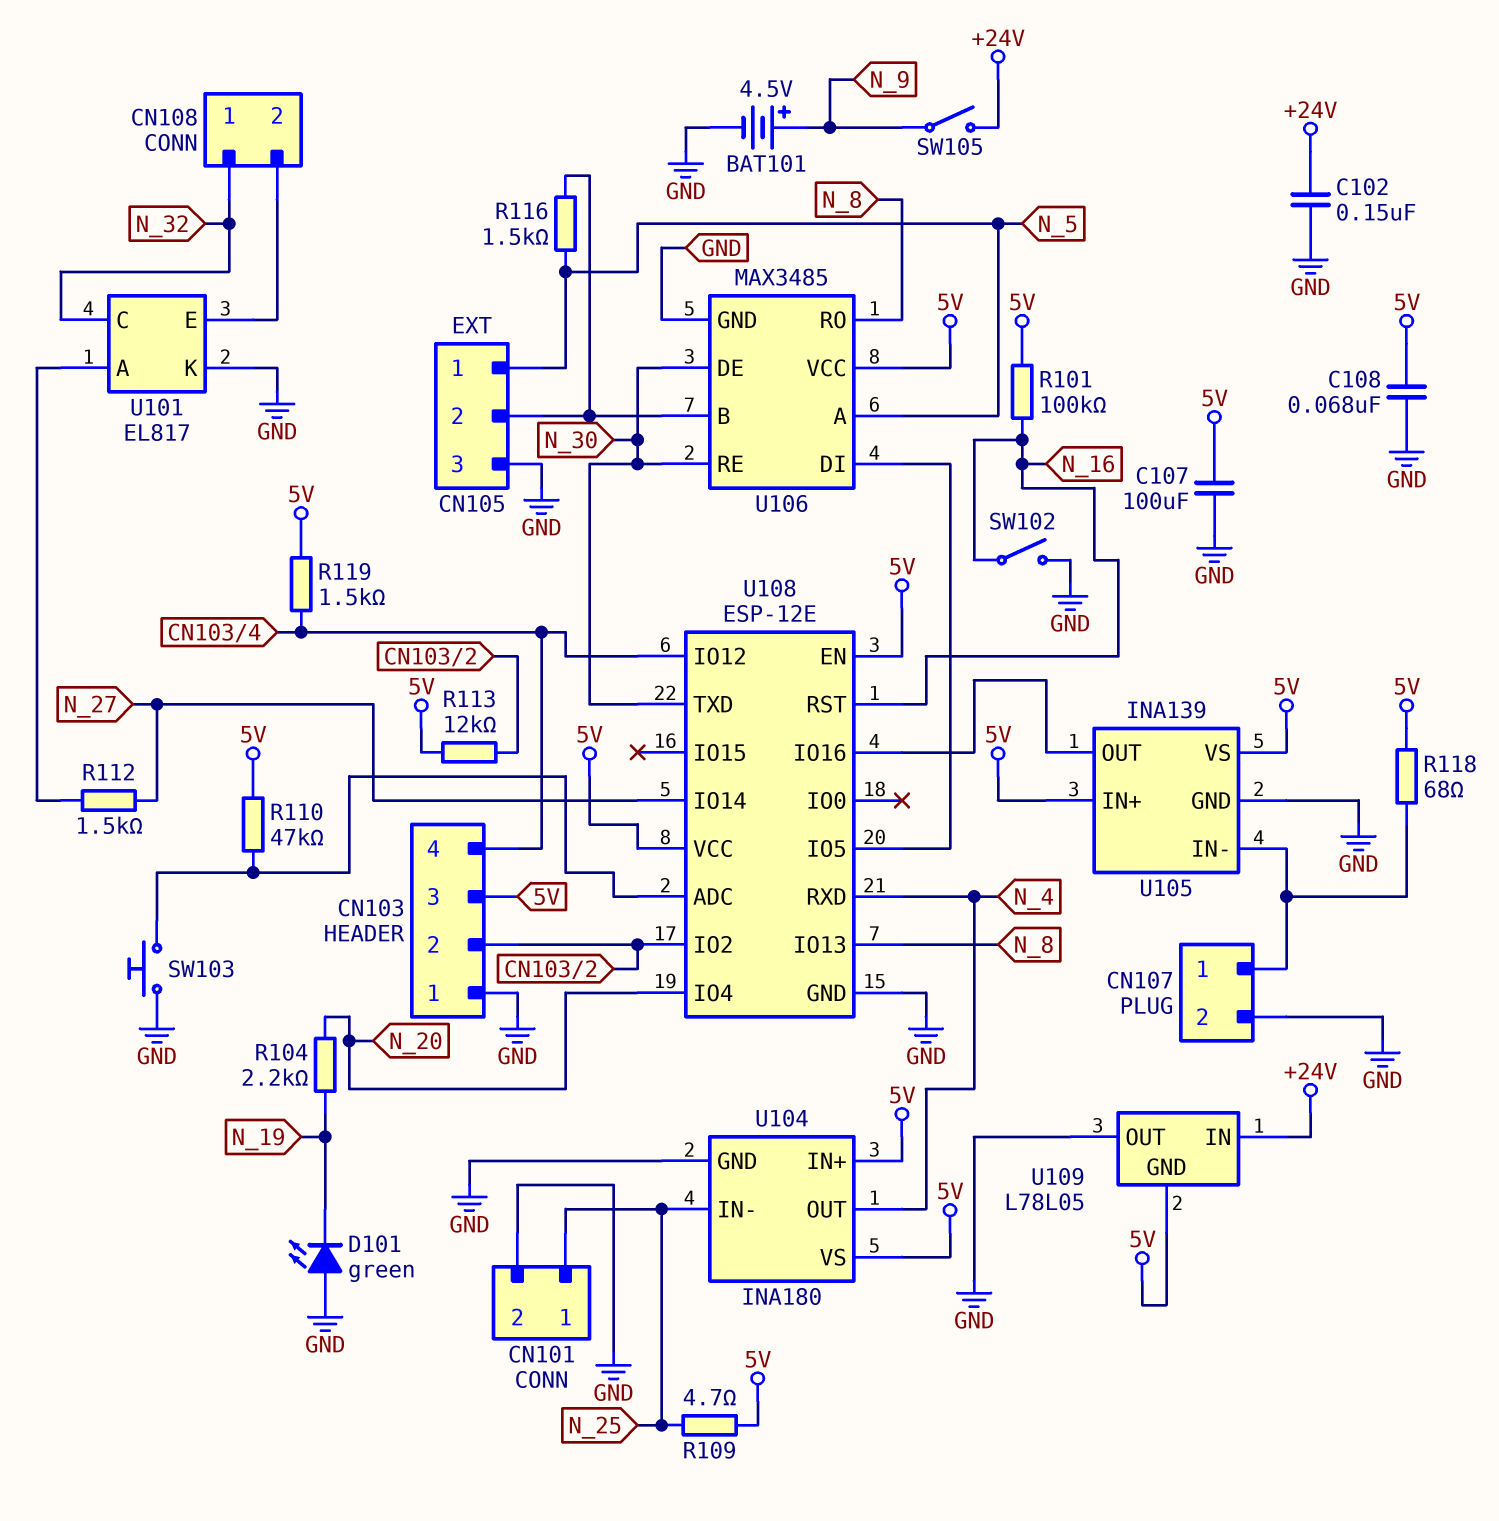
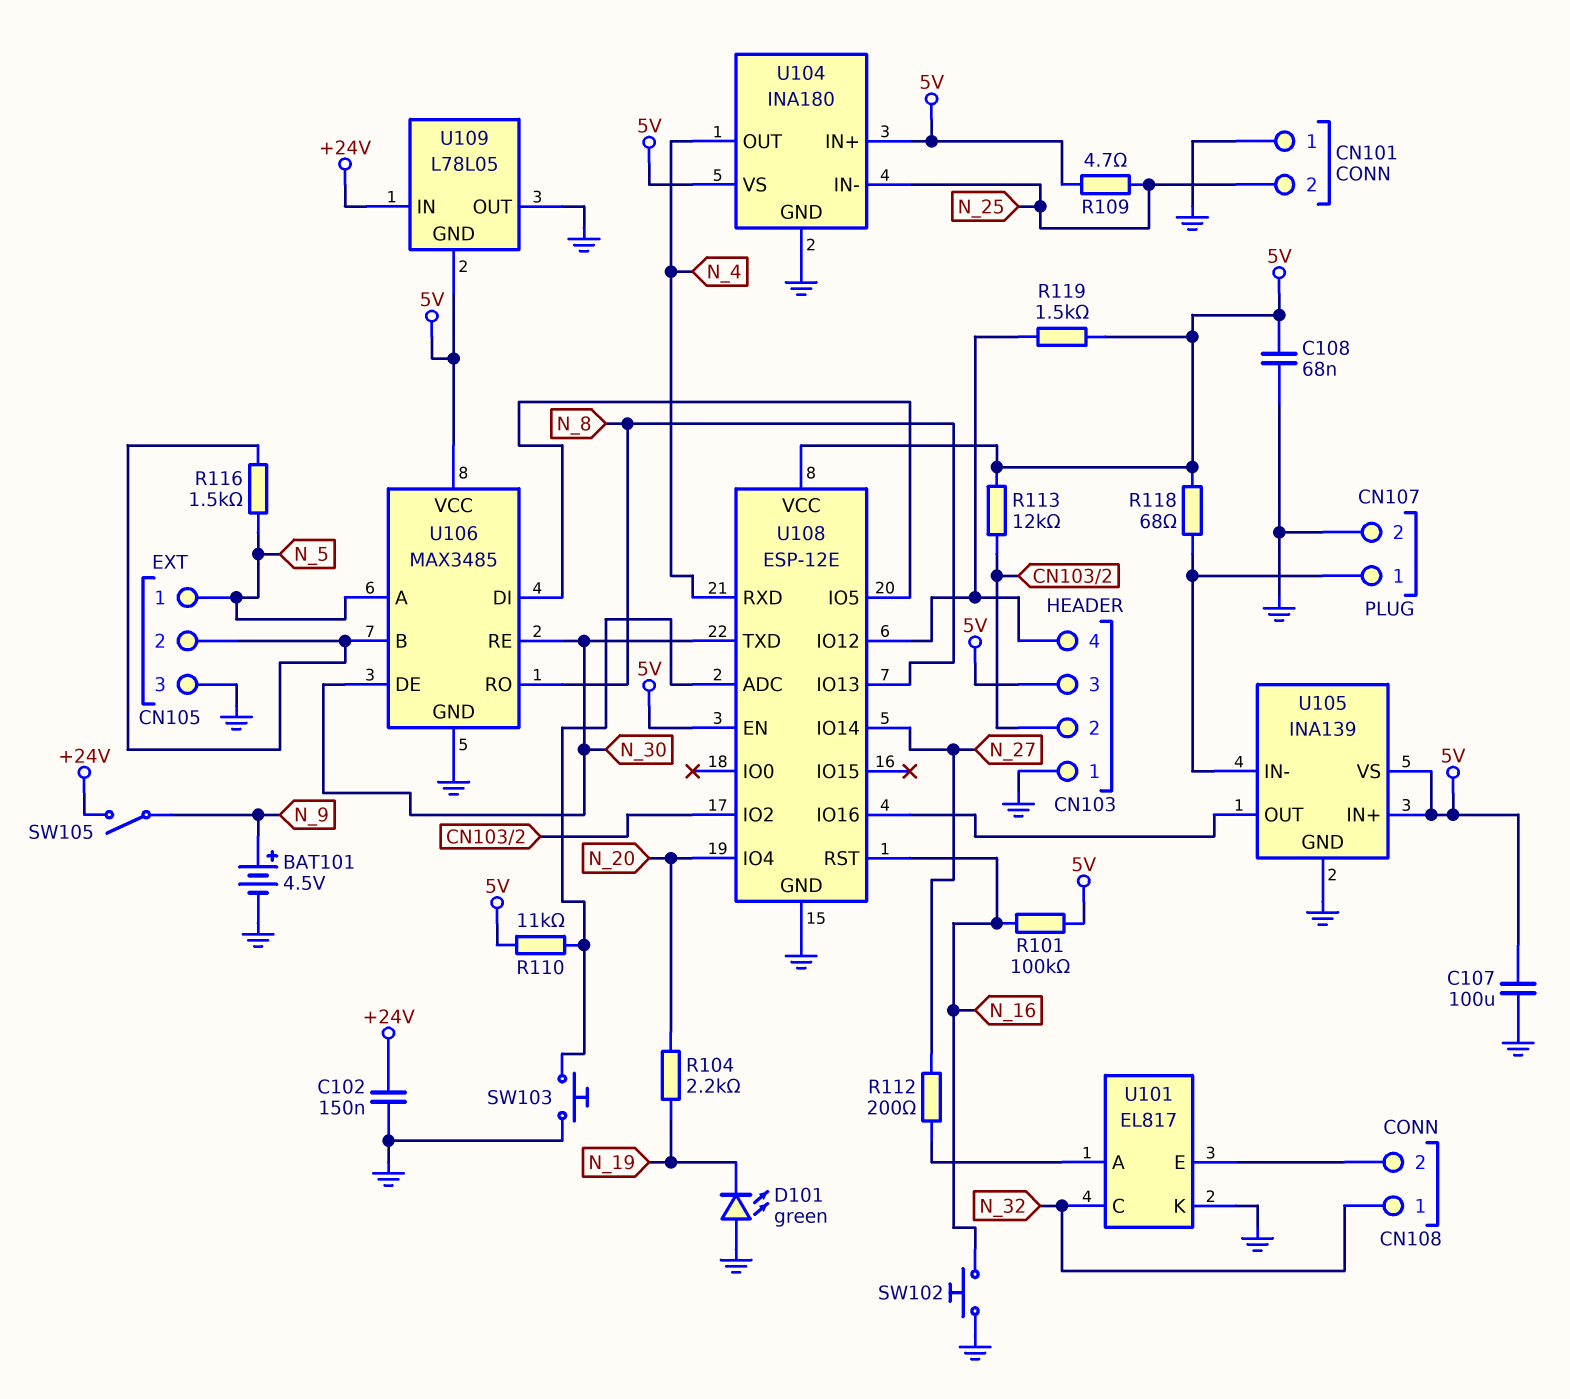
CN101 pin 1: N_25 -> GND
CN101 pin 2: GND -> N_25
R110: 47k (5V, U108/ADC) -> 11k (5V, U108/ADC)
R112: 1.5k (N_27, U101/A) -> 200 (N_27, U101/A)
SW102: switch (GND, N_16) -> button (GND, N_16)

